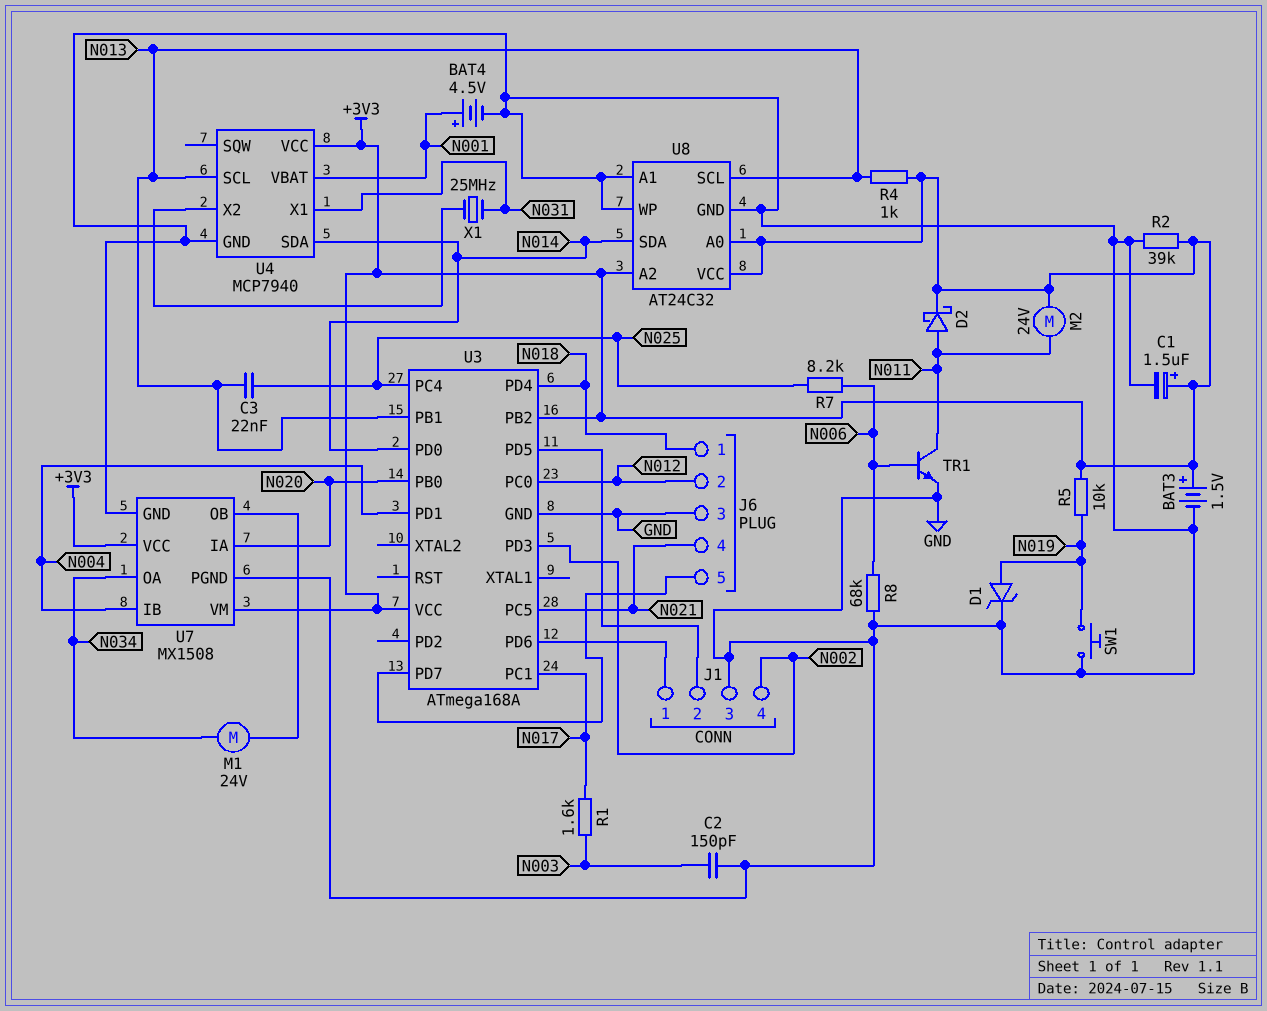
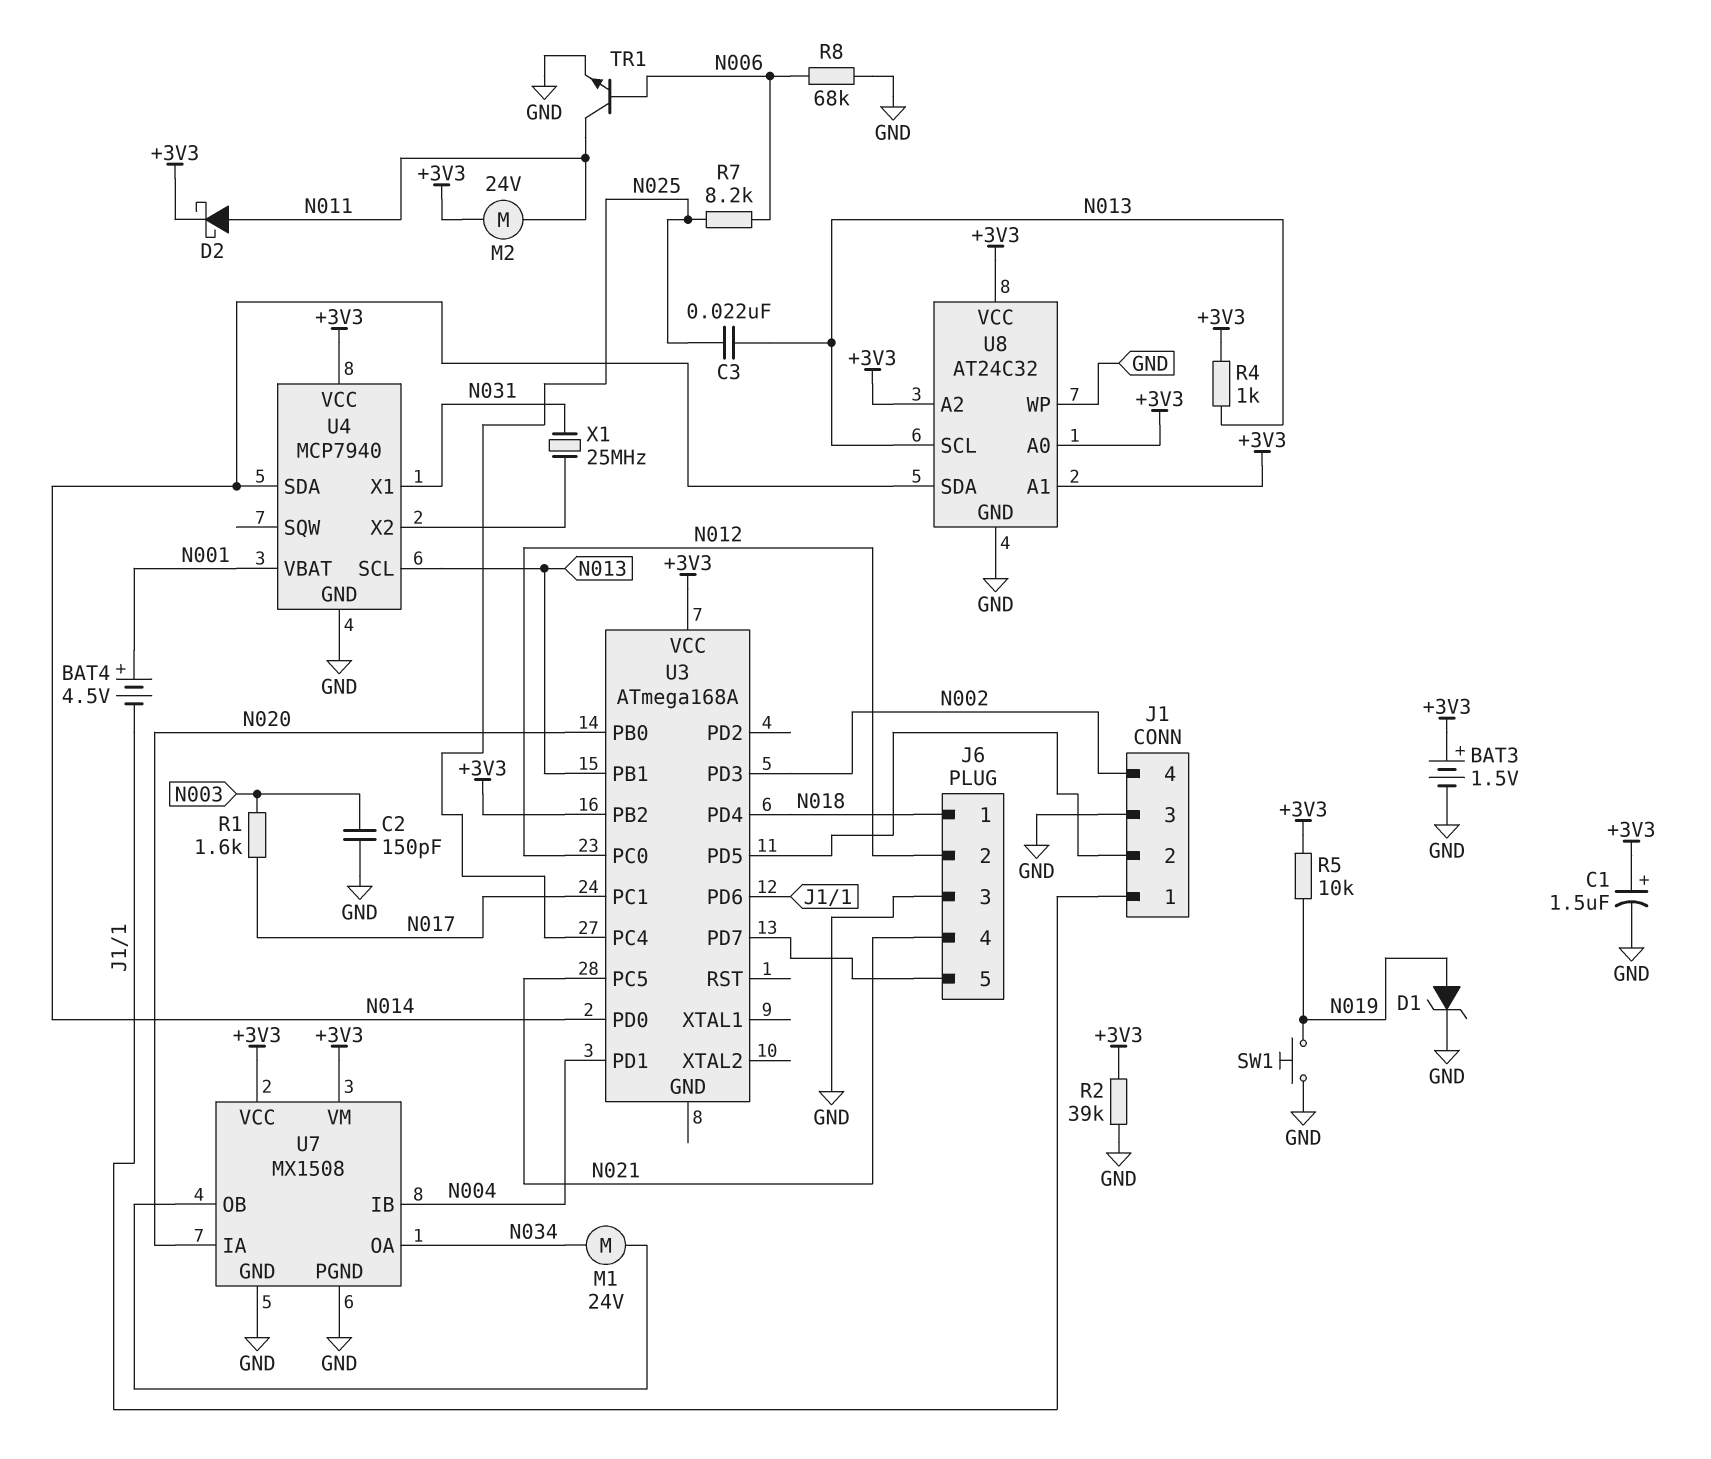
BAT4: 4.5V (plus N001, minus GND) -> 4.5V (plus N001, minus J1/1)
U3 pin GND: GND -> none
U8 pin A1: GND -> +3V3

